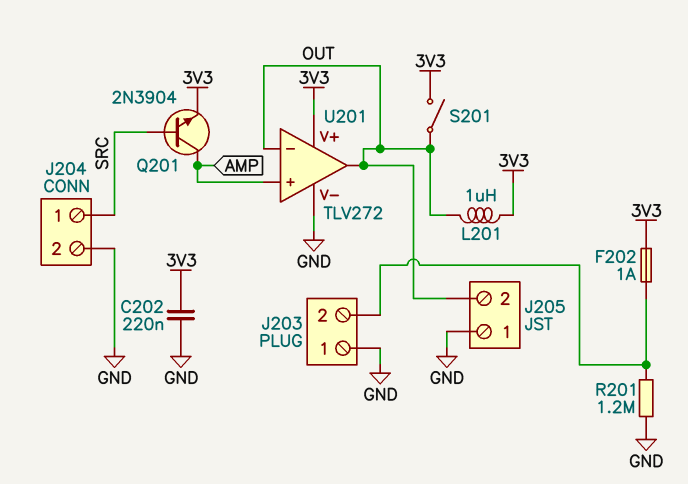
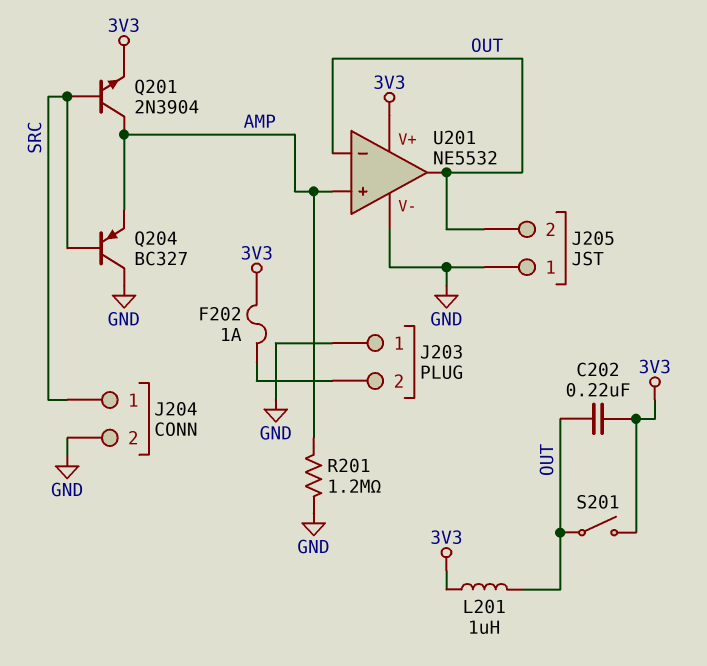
C202: 220nF (3V3, GND) -> 220nF (3V3, OUT)
Q204: none -> PNP BC327 (B SRC, C GND, E AMP)
R201: 1.2M (GND, J203/2) -> 1.2M (AMP, GND)
U201: TLV272 -> NE5532

